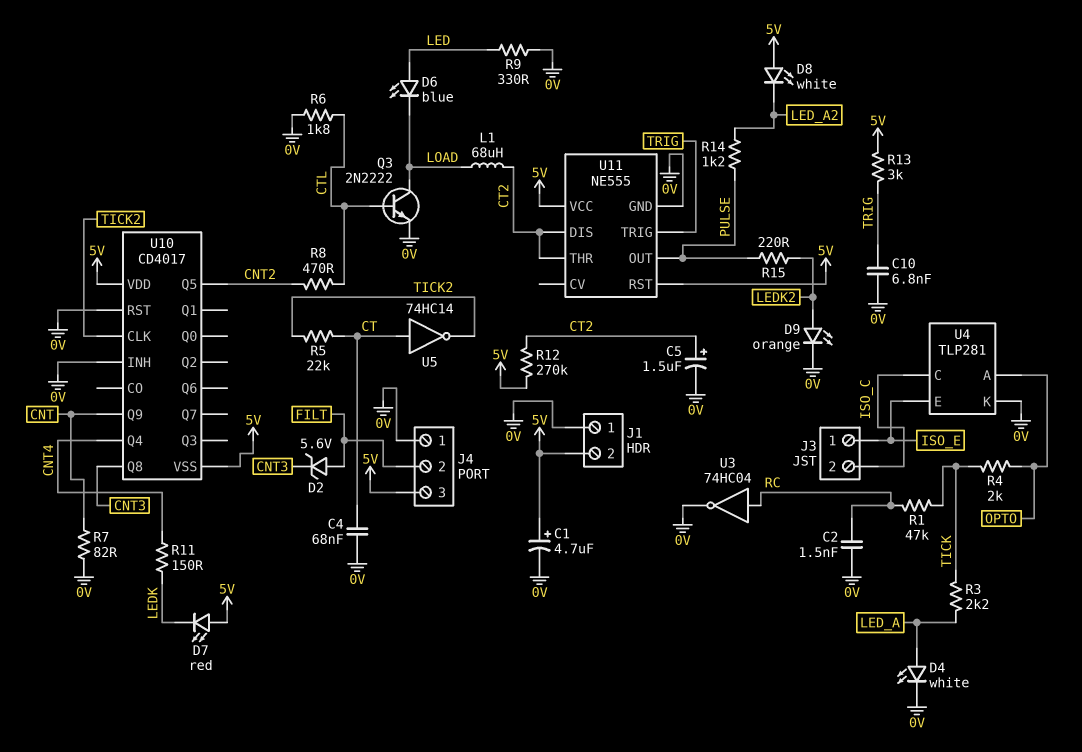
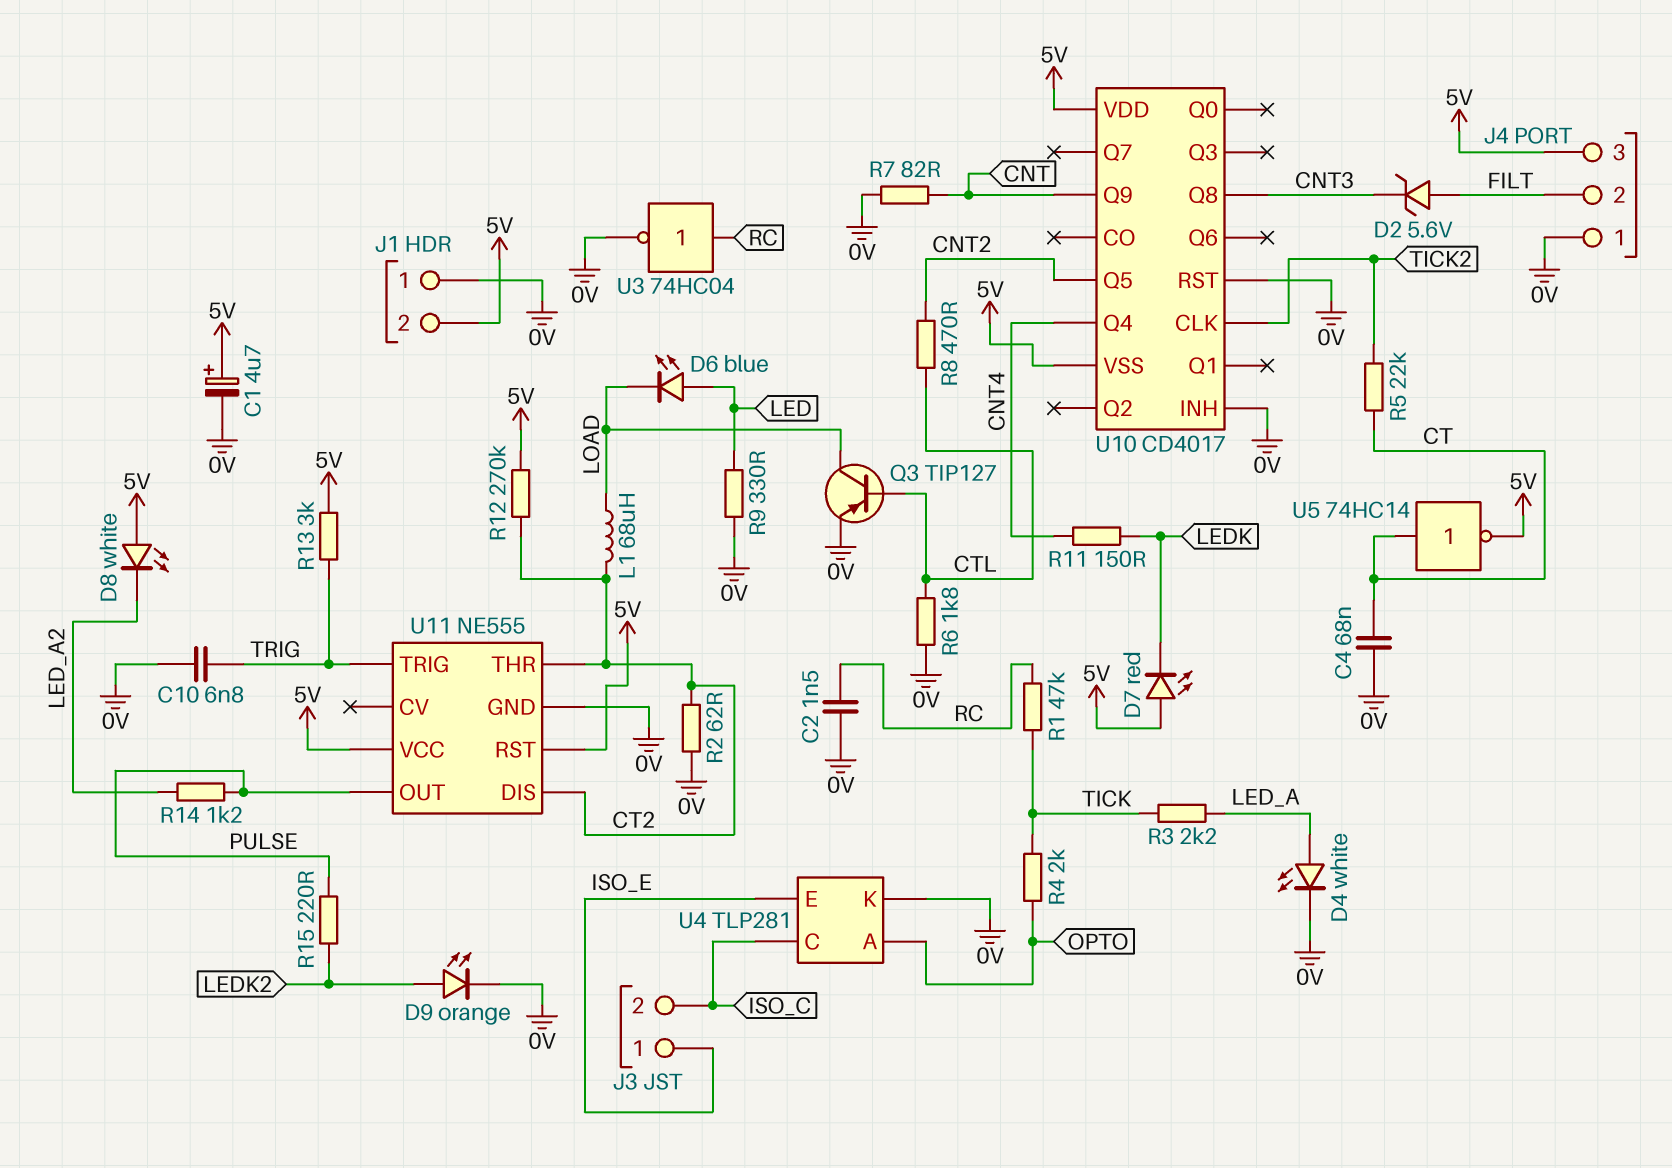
C5: 1.5uF (plus CT2, minus 0V) -> none
Q3: NPN 2N2222 (B CTL, C LOAD, E 0V) -> PNP TIP127 (B CTL, C LOAD, E 0V)
R2: none -> 62 (0V, CT2)
U5: NOT 74HC14 (in CT, out TICK2) -> NOT 74HC14 (in CT, out 5V)

